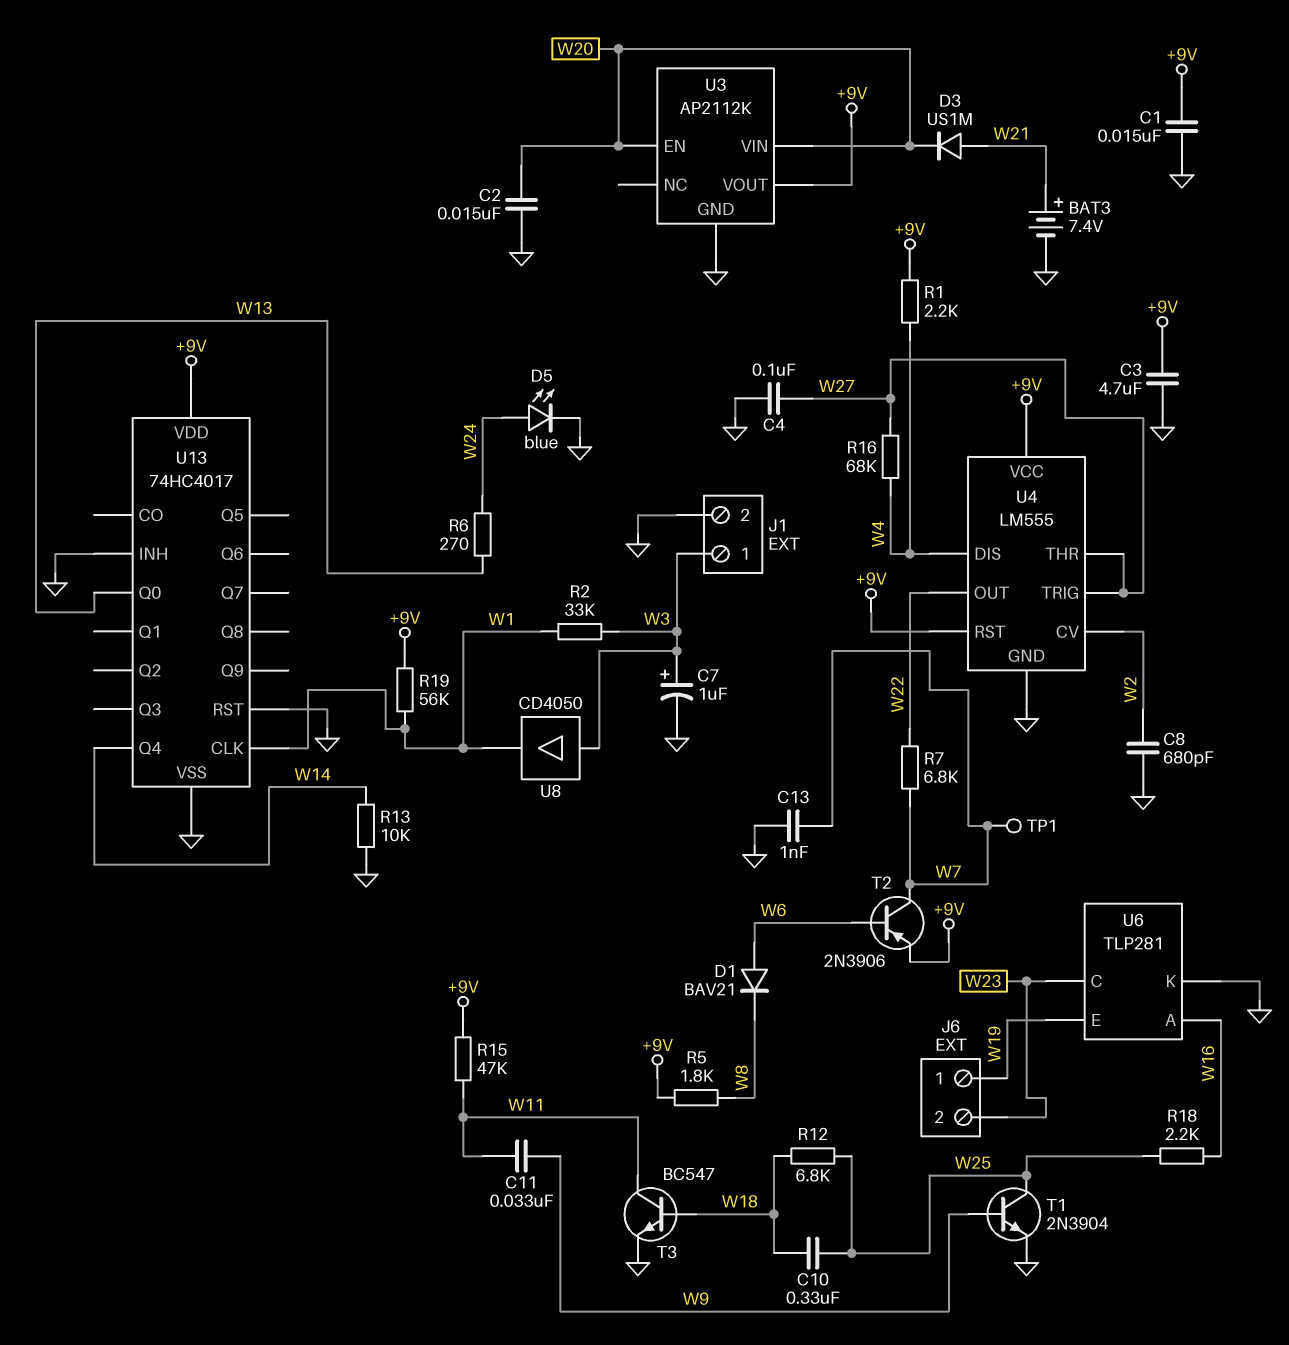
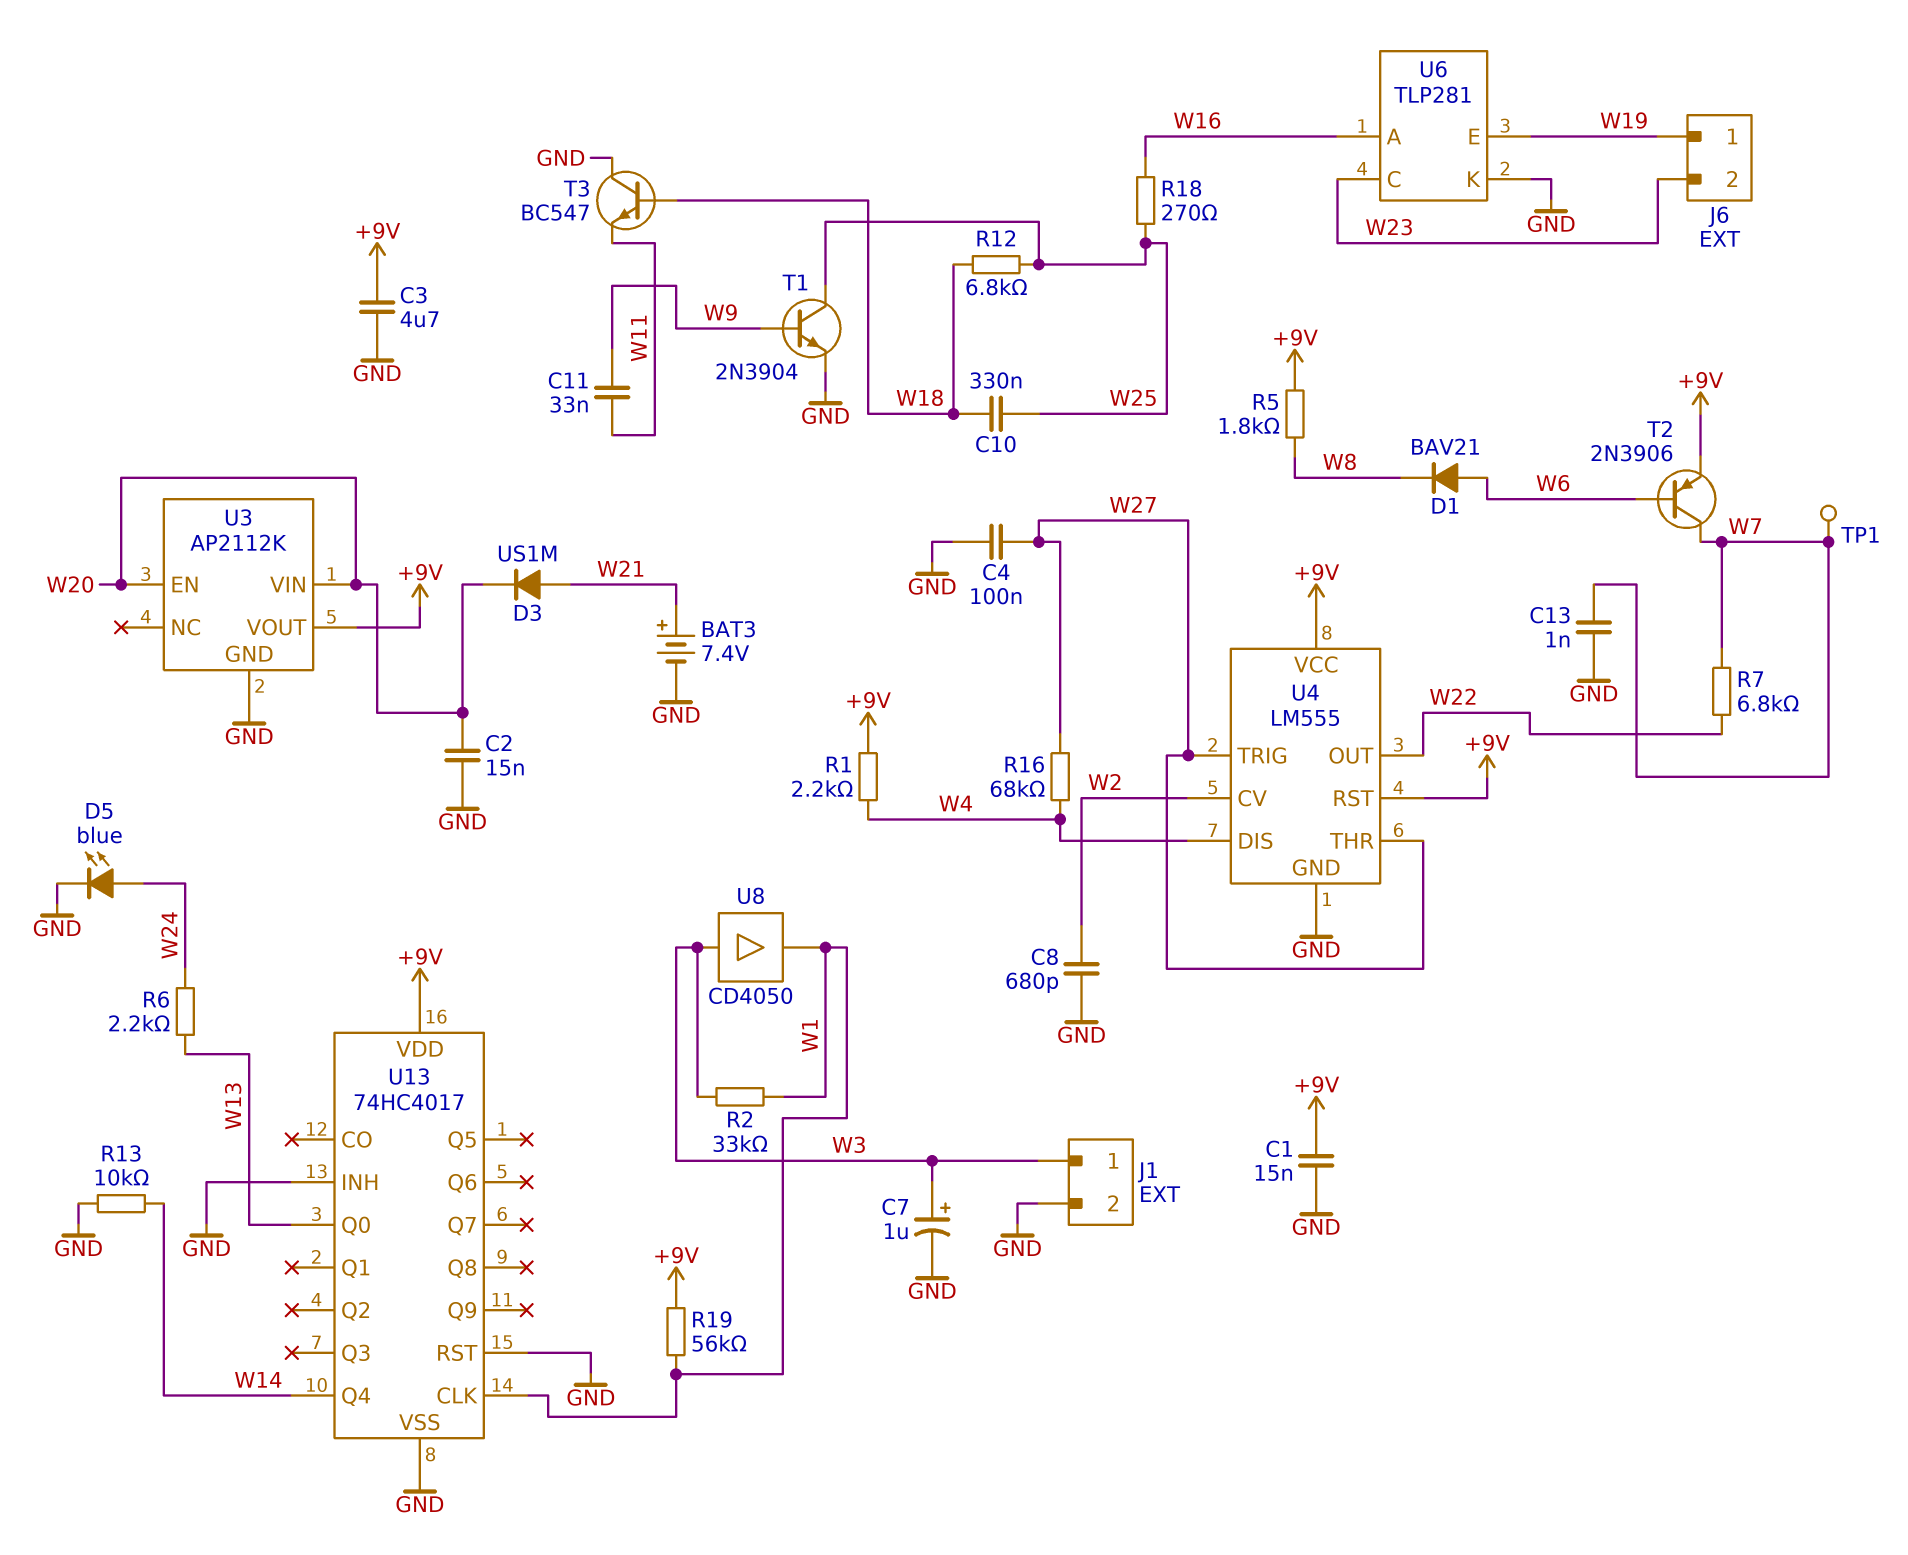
R6: 270 (W13, W24) -> 2.2k (W13, W24)
R15: 47k (+9V, W11) -> none
R18: 2.2k (W16, W25) -> 270 (W16, W25)
T3: NPN BC547 (B W18, C W11, E GND) -> NPN BC547 (B W18, C GND, E W11)

